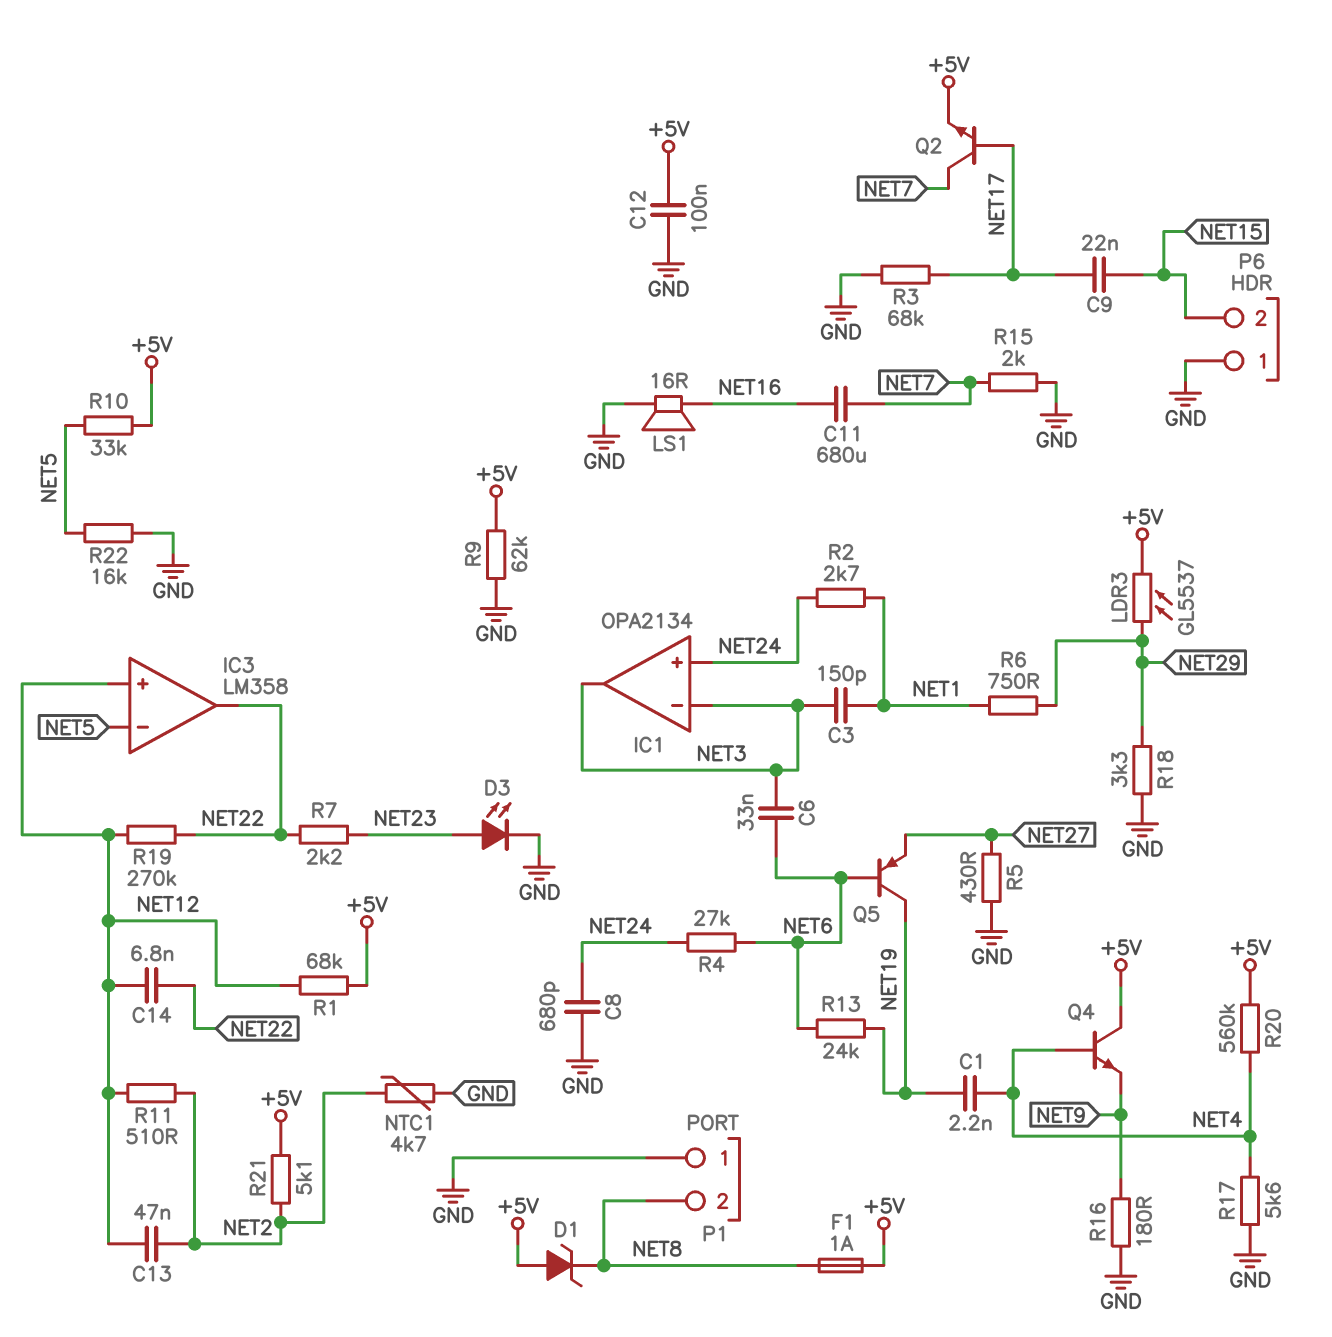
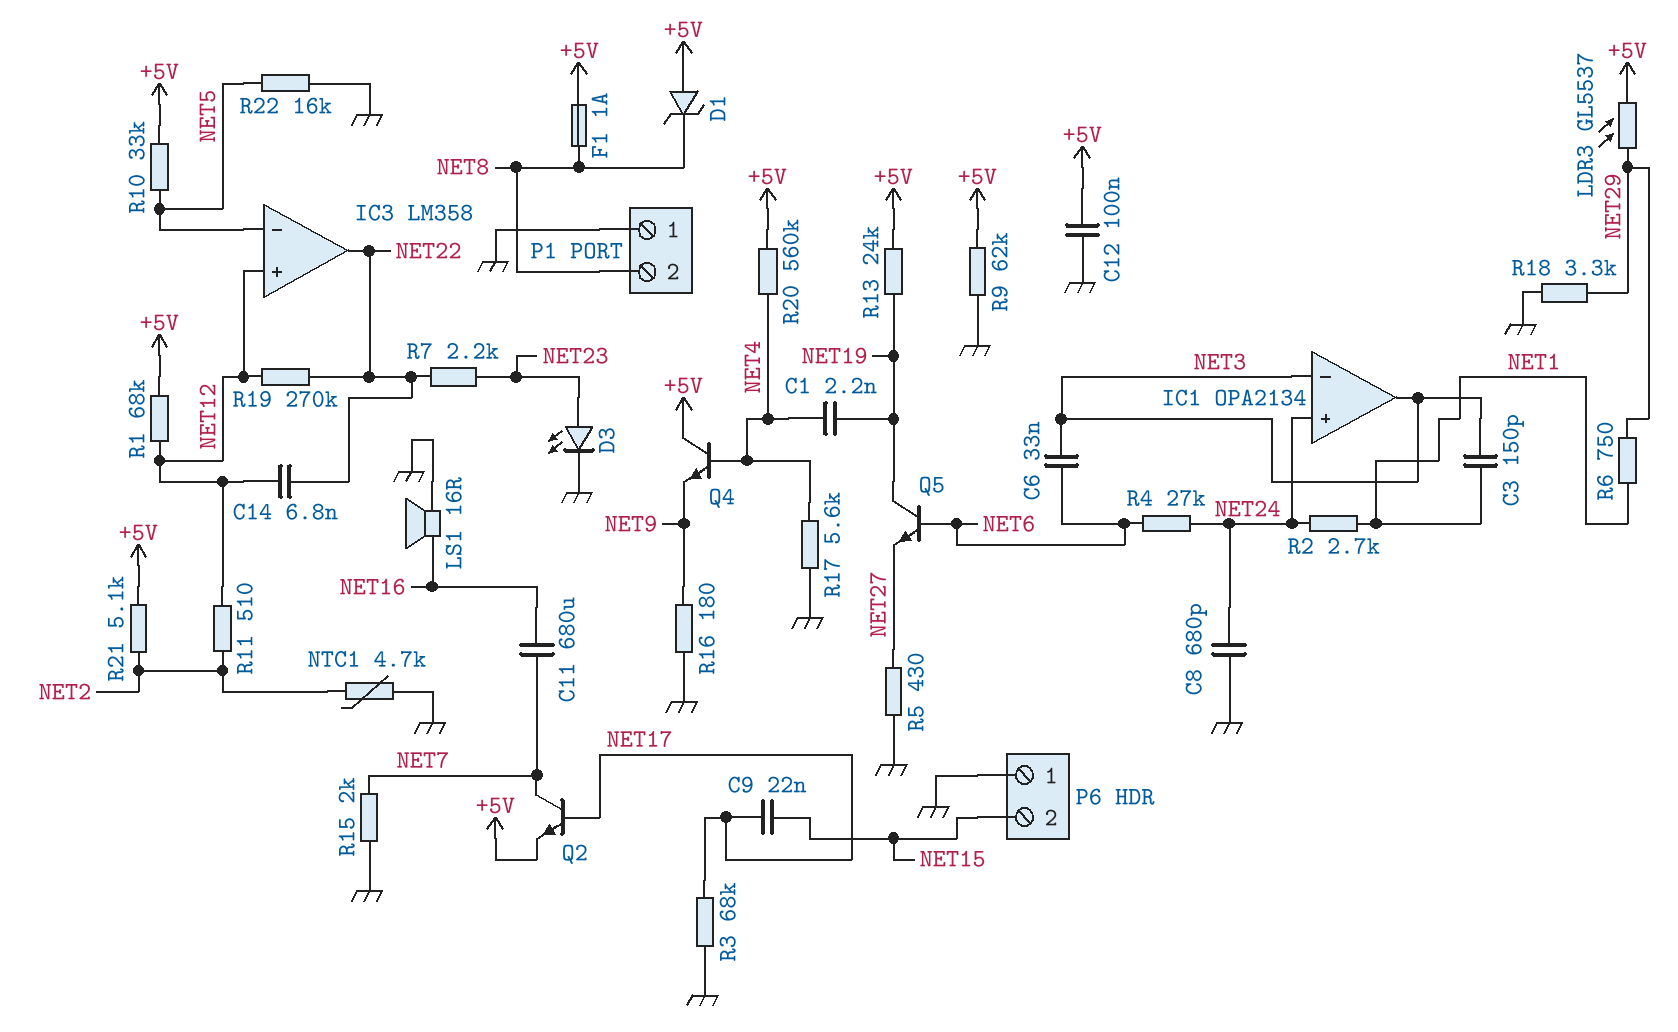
C13: 47nF (NET2, NET12) -> none
Q5: PNP (B NET6, C NET19, E NET27) -> NPN (B NET6, C NET19, E NET27)
R13: 24k (NET6, NET19) -> 24k (+5V, NET19)

